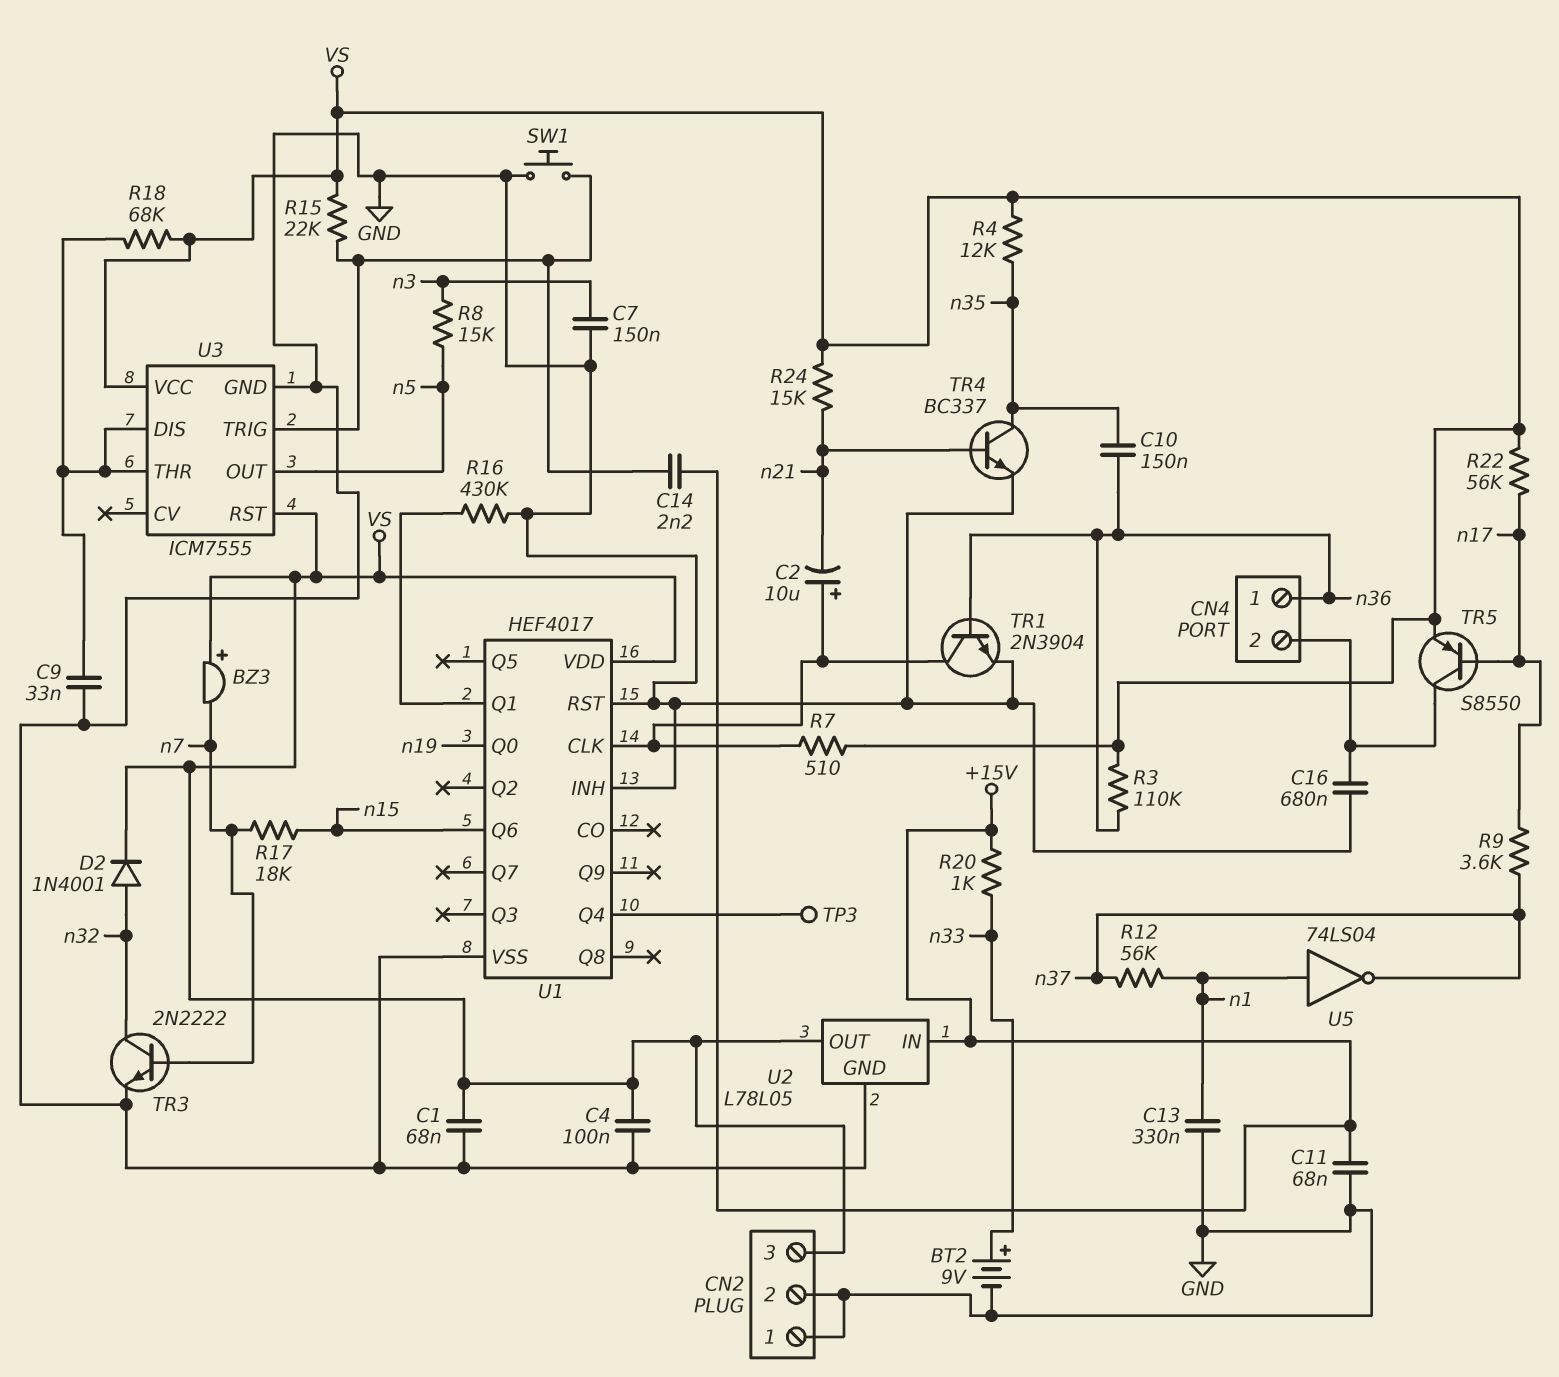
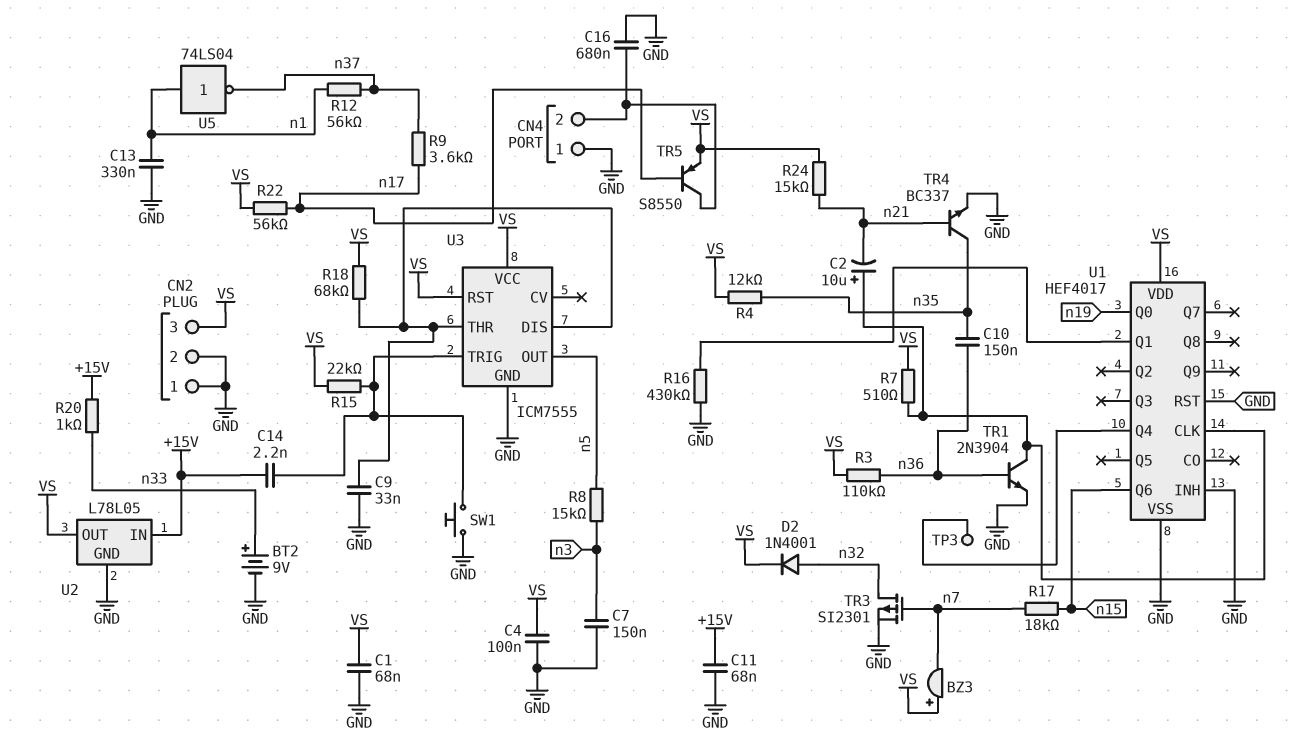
CN4 pin 1: n36 -> GND
TR3: NPN 2N2222 (B n7, C n32, E GND) -> PMOS SI2301 (G n7, D n32, S GND)

